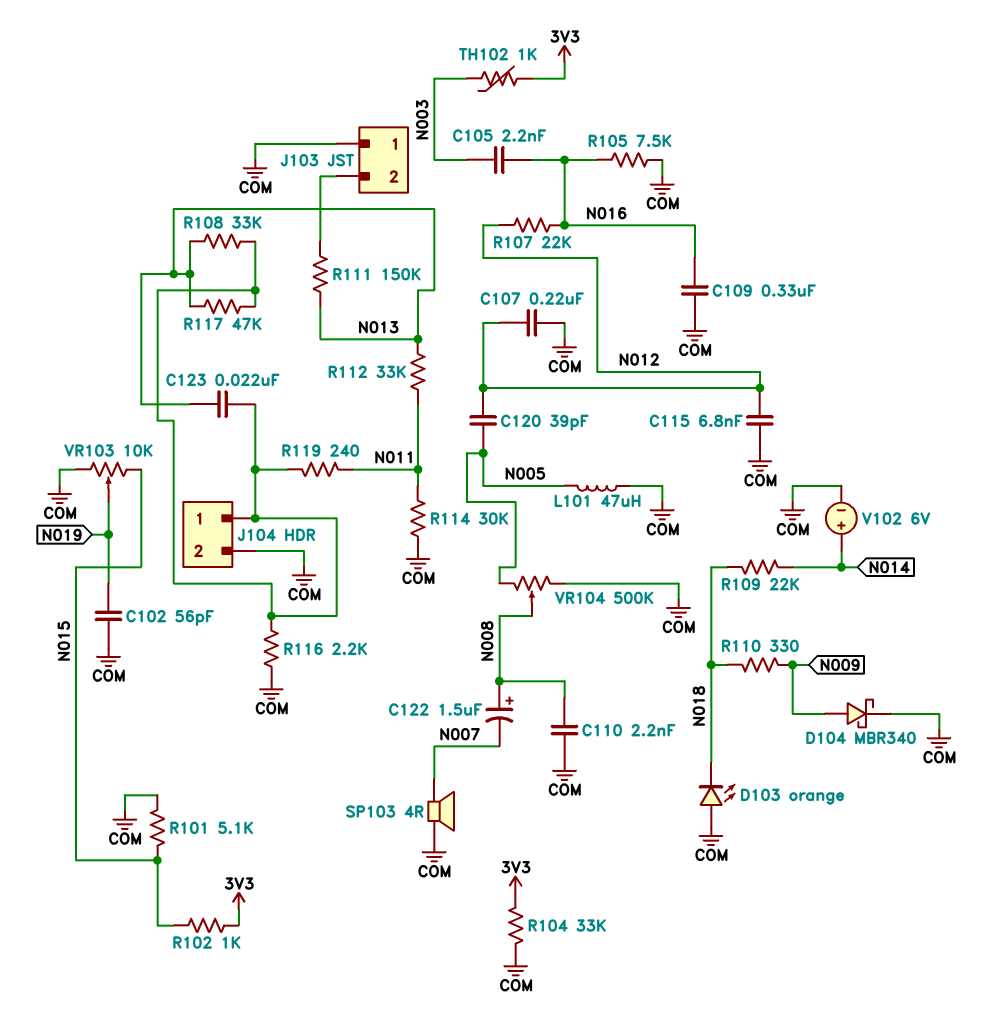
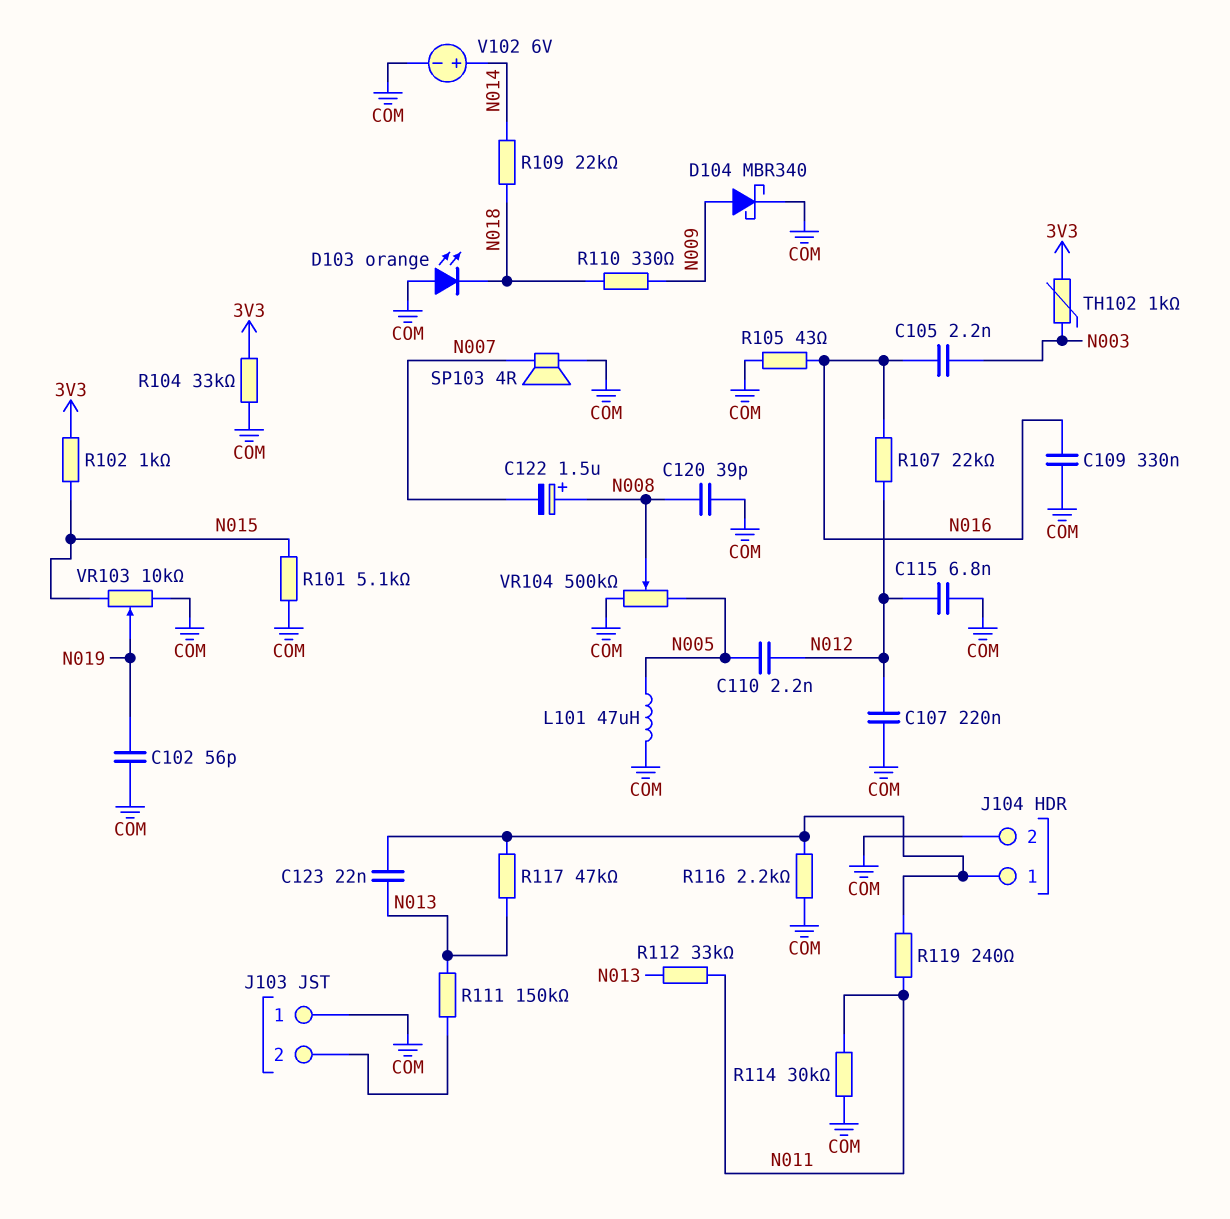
C110: 2.2nF (COM, N008) -> 2.2nF (N005, N012)
C120: 39pF (N005, N012) -> 39pF (COM, N008)
R105: 7.5k (COM, N016) -> 43 (COM, N016)
R108: 33k (J104/1, N013) -> none

